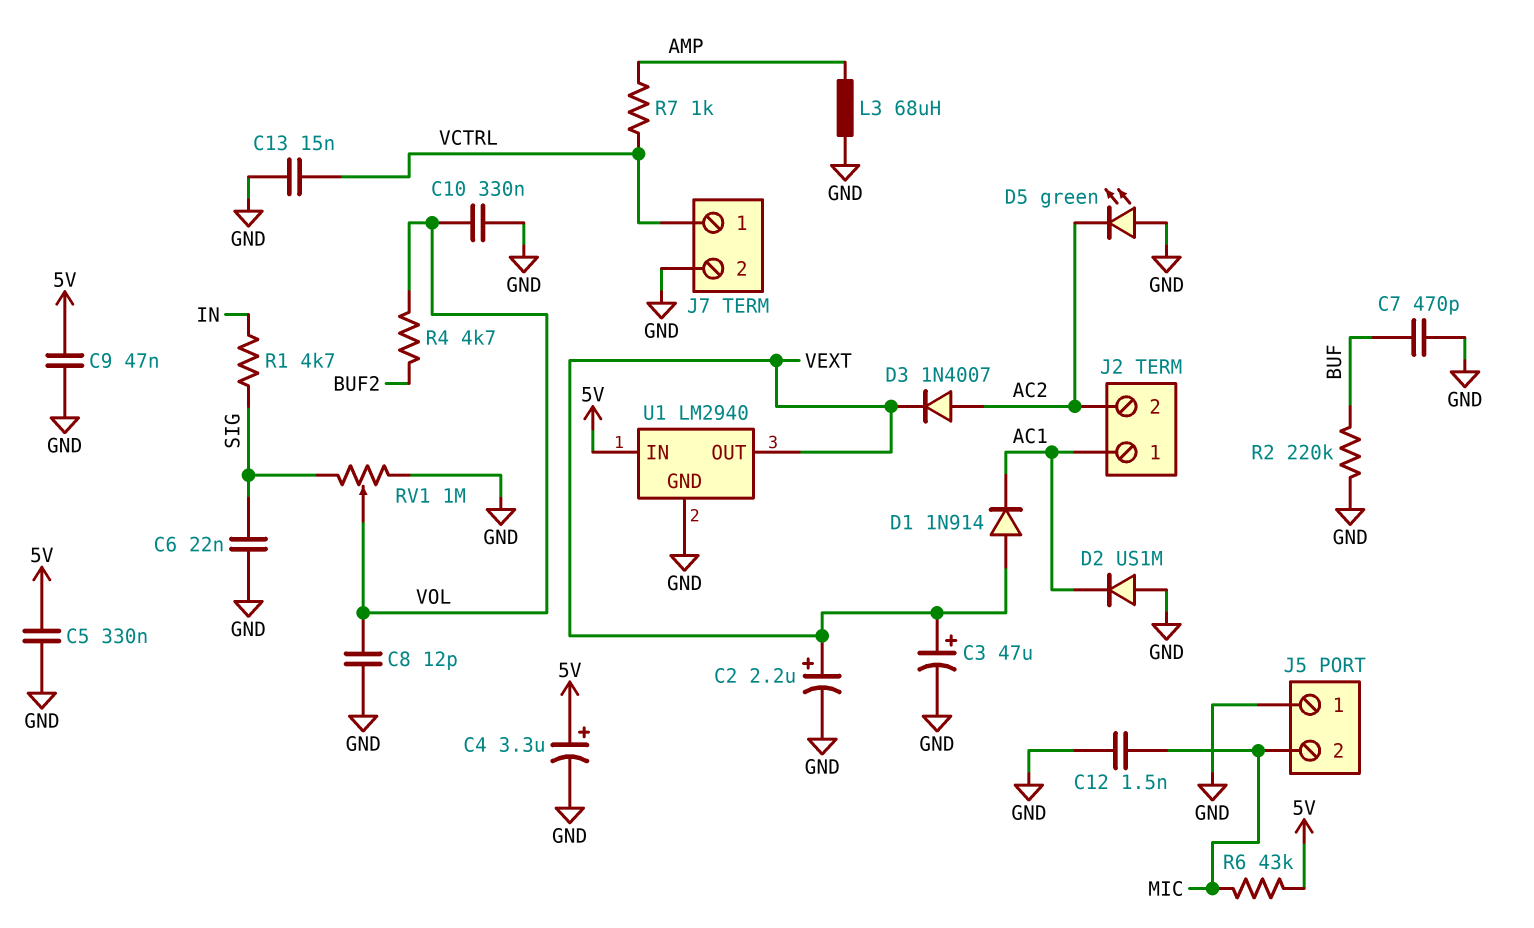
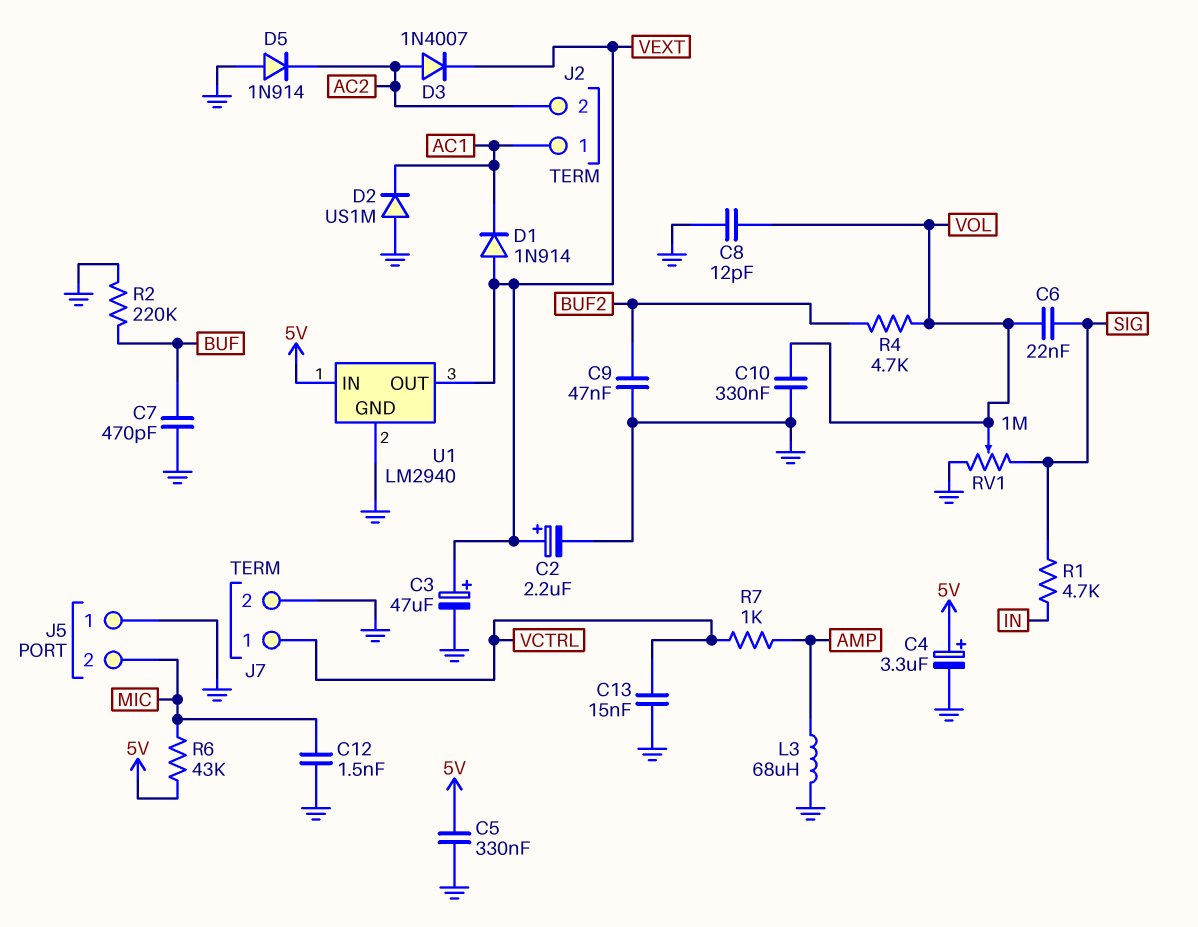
C6: 22nF (GND, SIG) -> 22nF (SIG, VOL)
C9: 47nF (5V, GND) -> 47nF (BUF2, GND)
D5: LED green (A GND, K AC2) -> diode 1N914 (A GND, K AC2)

